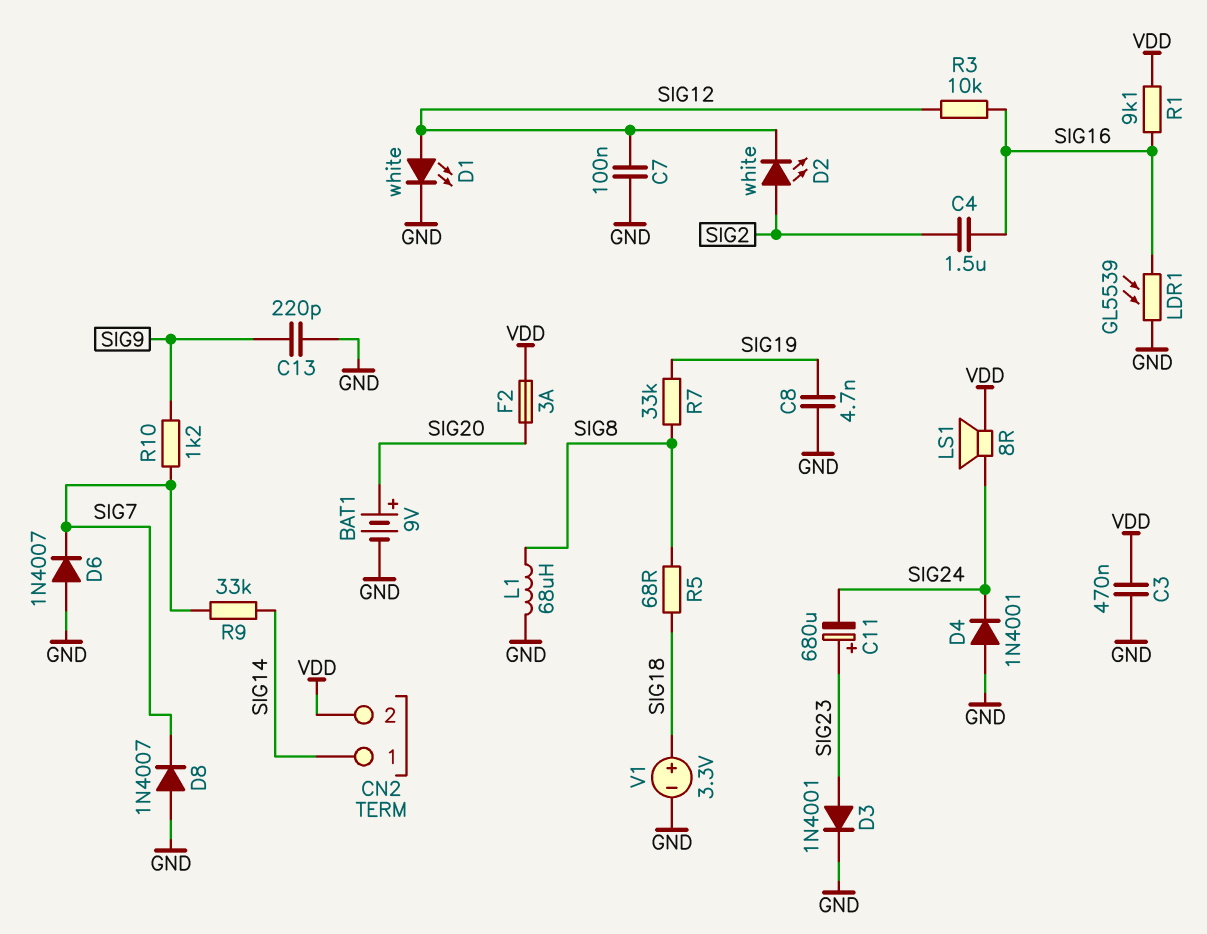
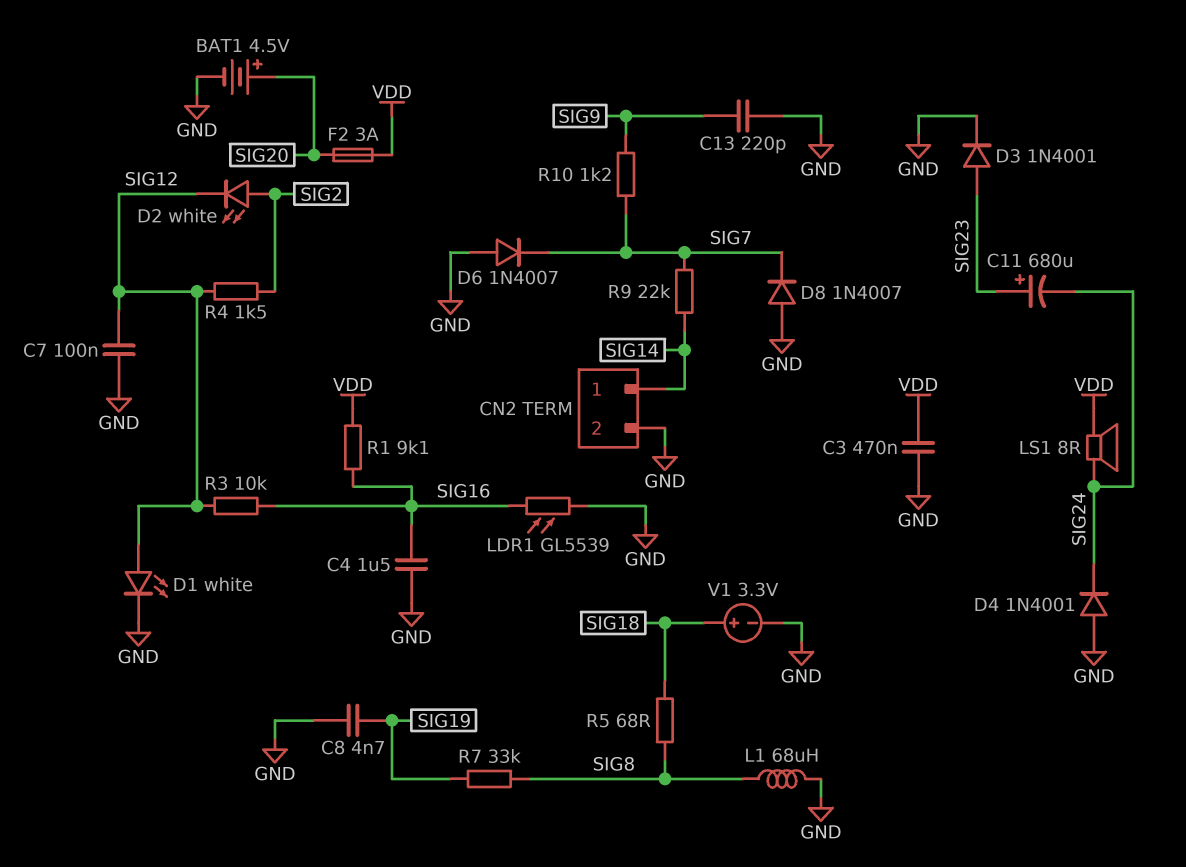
BAT1: 9V (plus SIG20, minus GND) -> 4.5V (plus SIG20, minus GND)
C4: 1.5uF (SIG2, SIG16) -> 1.5uF (GND, SIG16)
CN2 pin 2: VDD -> GND
R4: none -> 1.5k (SIG2, SIG12)
R9: 33k (SIG7, SIG14) -> 22k (SIG7, SIG14)

